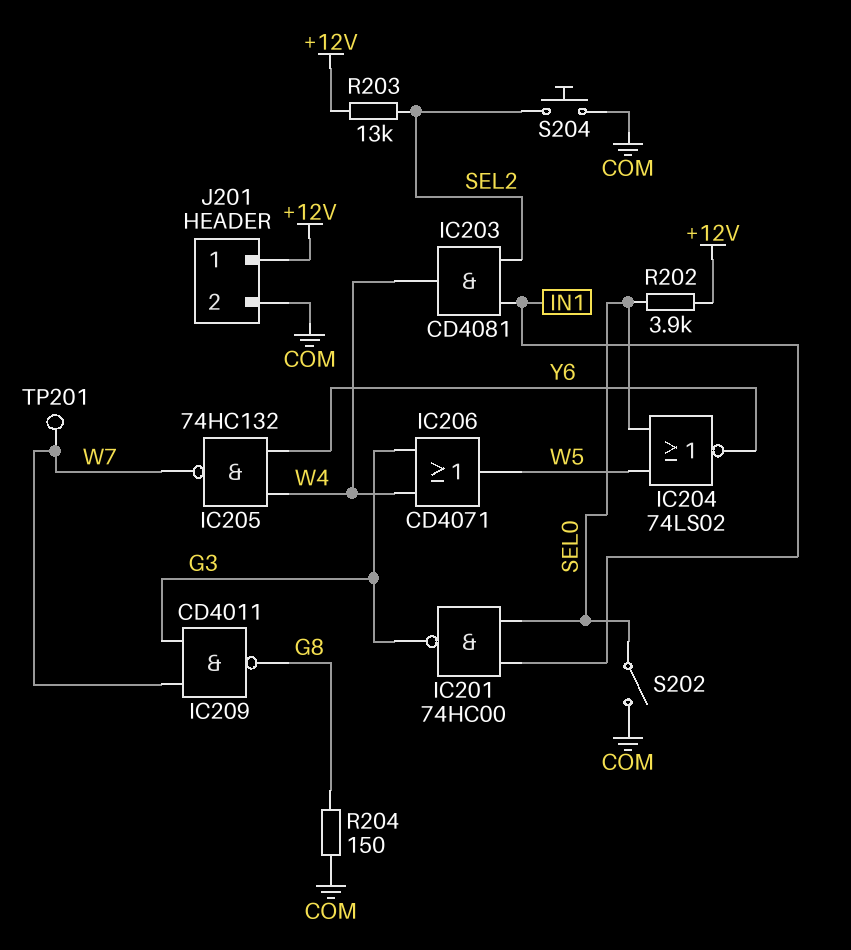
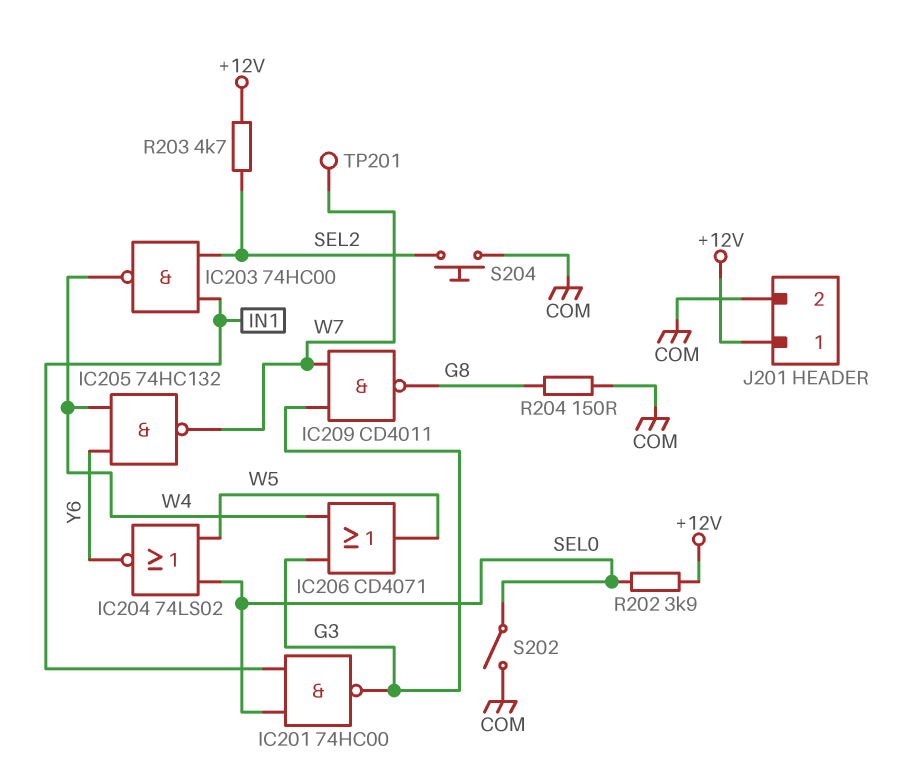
IC203: AND CD4081 (in IN1, in SEL2, out W4) -> NAND 74HC00 (in IN1, in SEL2, out W4)
R203: 13k (+12V, SEL2) -> 4.7k (+12V, SEL2)

